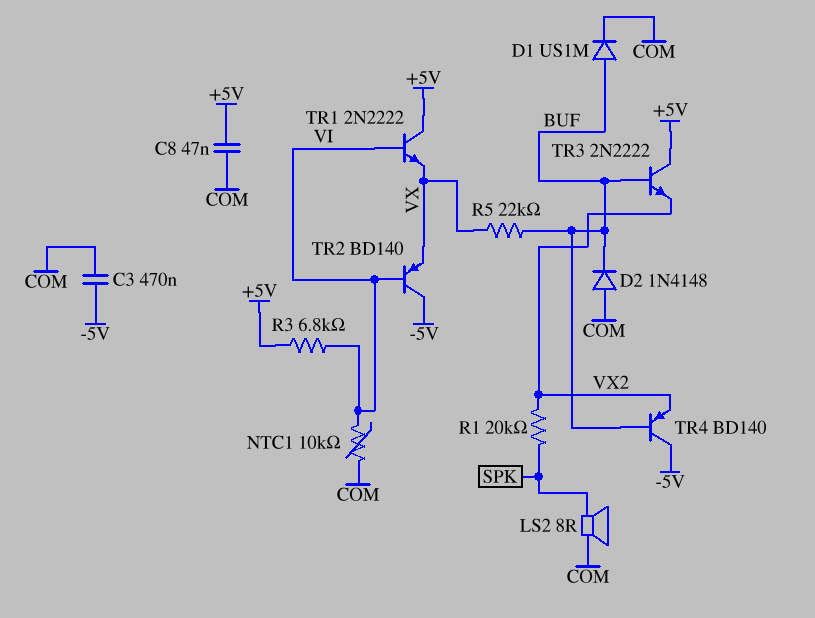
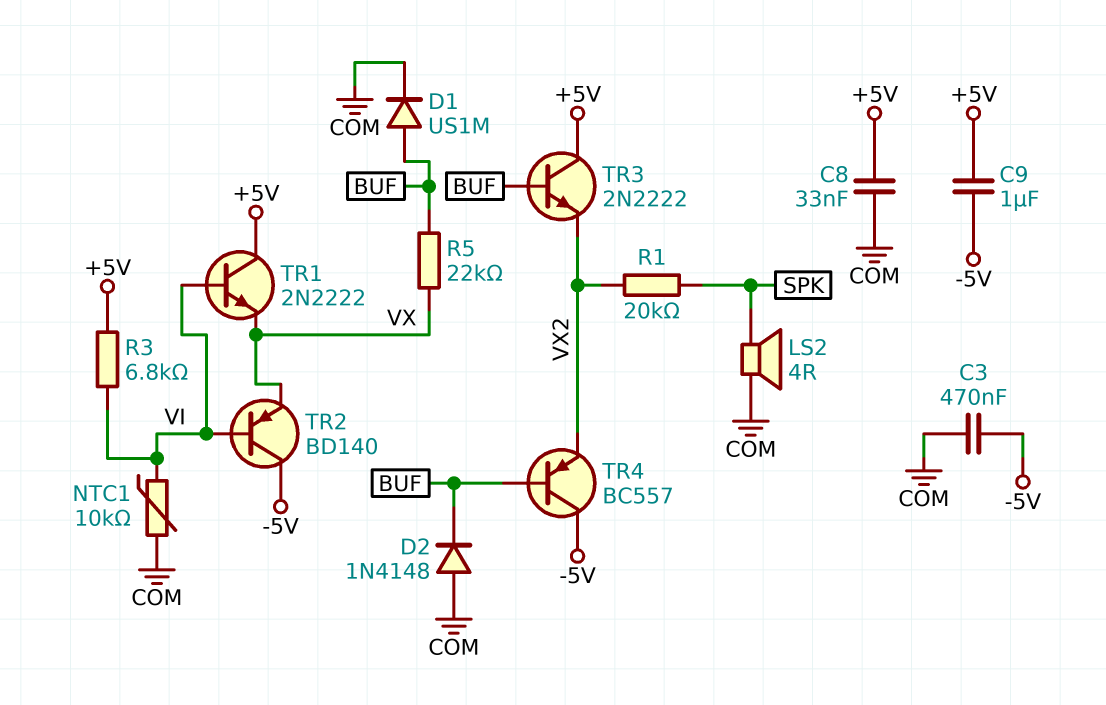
C8: 47nF (+5V, COM) -> 33nF (+5V, COM)
C9: none -> 1uF (+5V, -5V)
LS2: speaker 8R (COM, SPK) -> speaker 4R (COM, SPK)
TR4: PNP BD140 (B BUF, C -5V, E VX2) -> PNP BC557 (B BUF, C -5V, E VX2)

